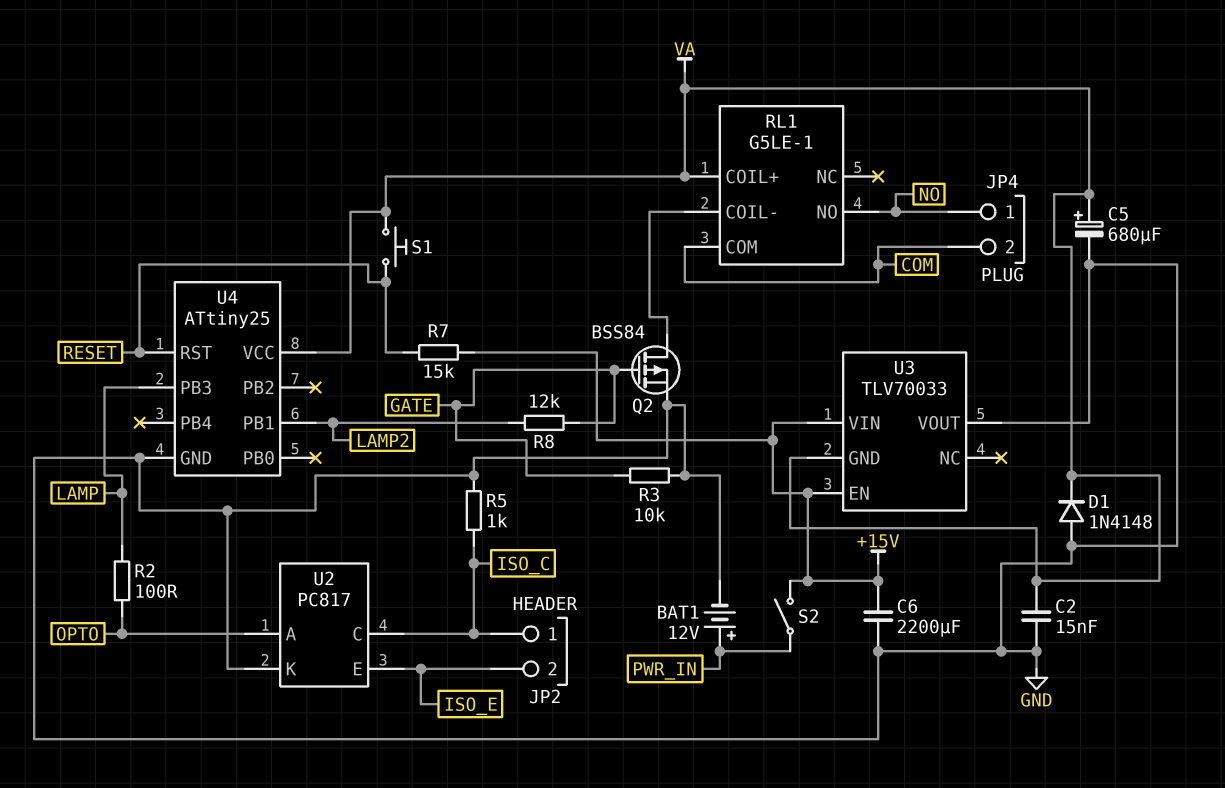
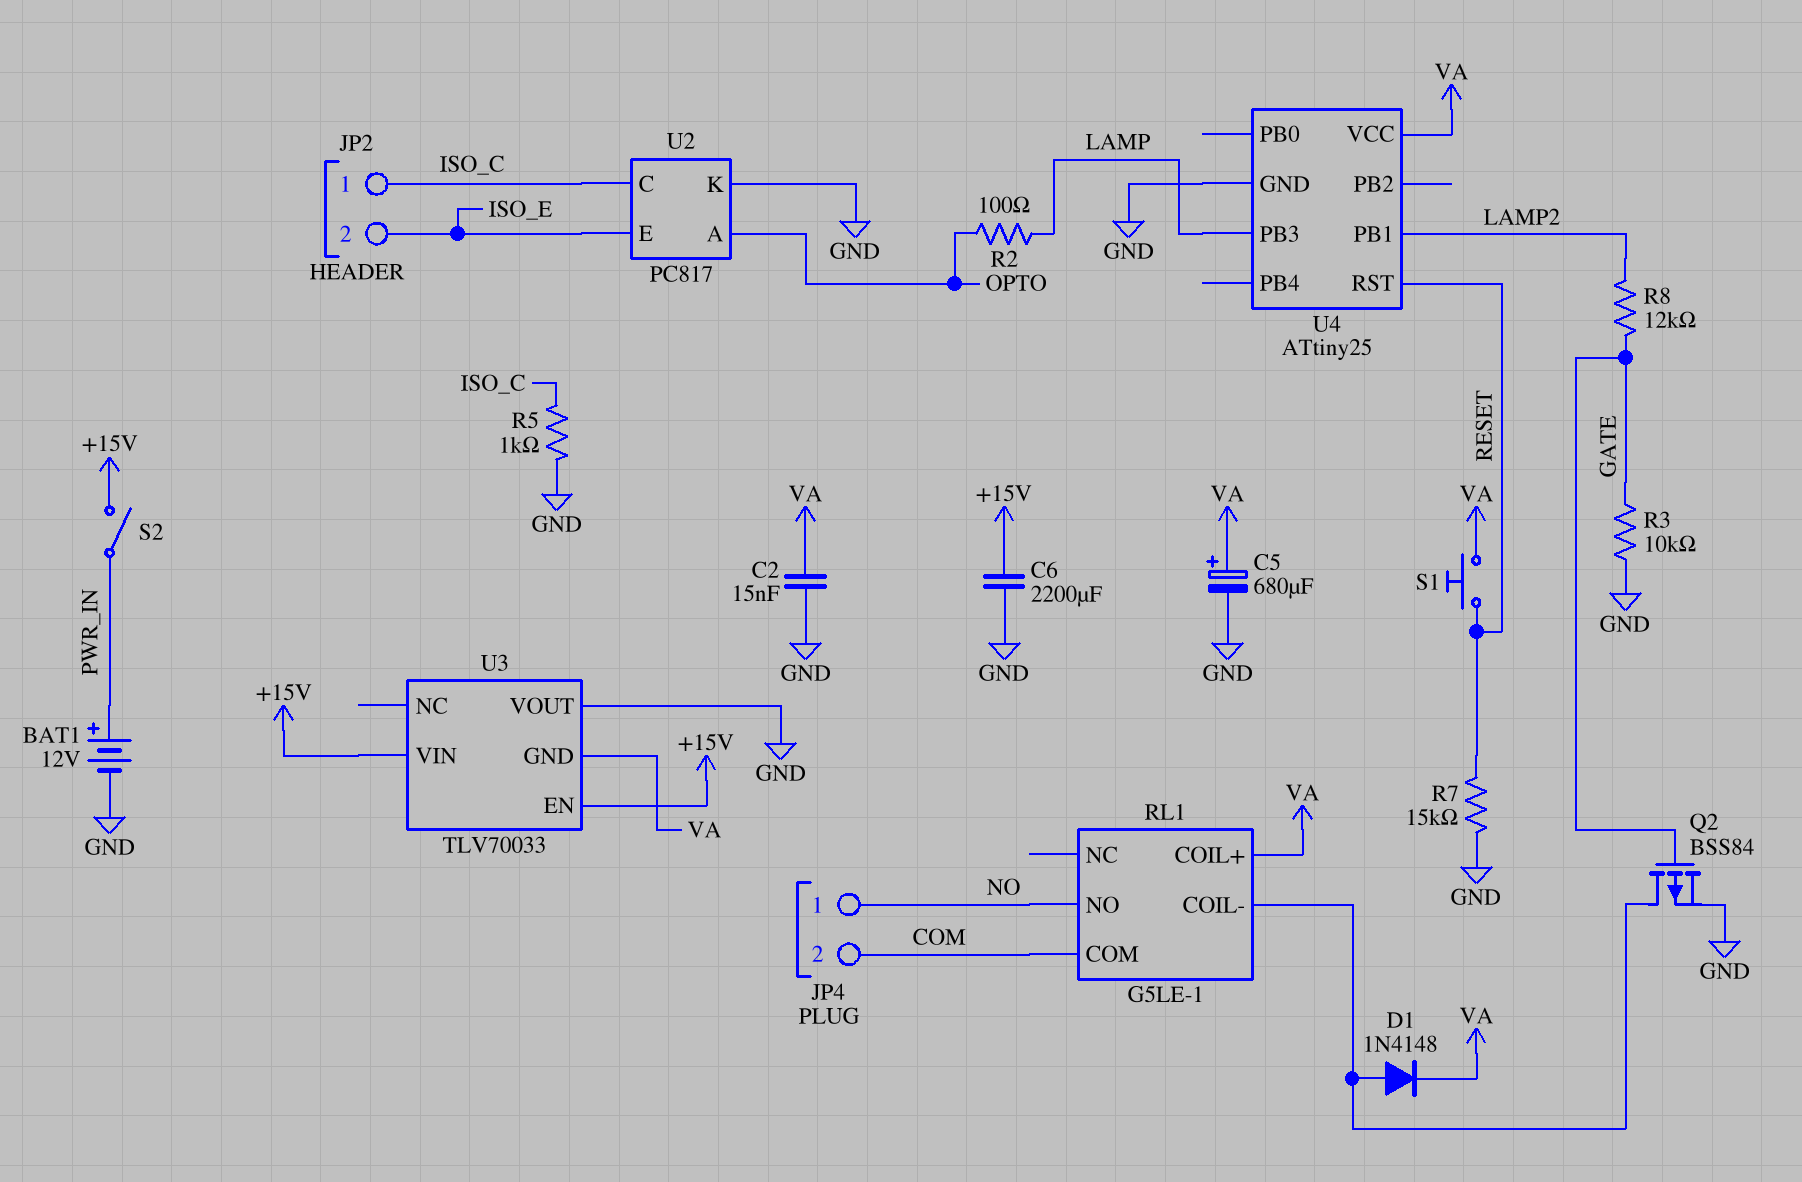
D1: diode 1N4148 (A GND, K VA) -> diode 1N4148 (A RL1/COIL-, K VA)
R7: 15k (+15V, RESET) -> 15k (GND, RESET)

